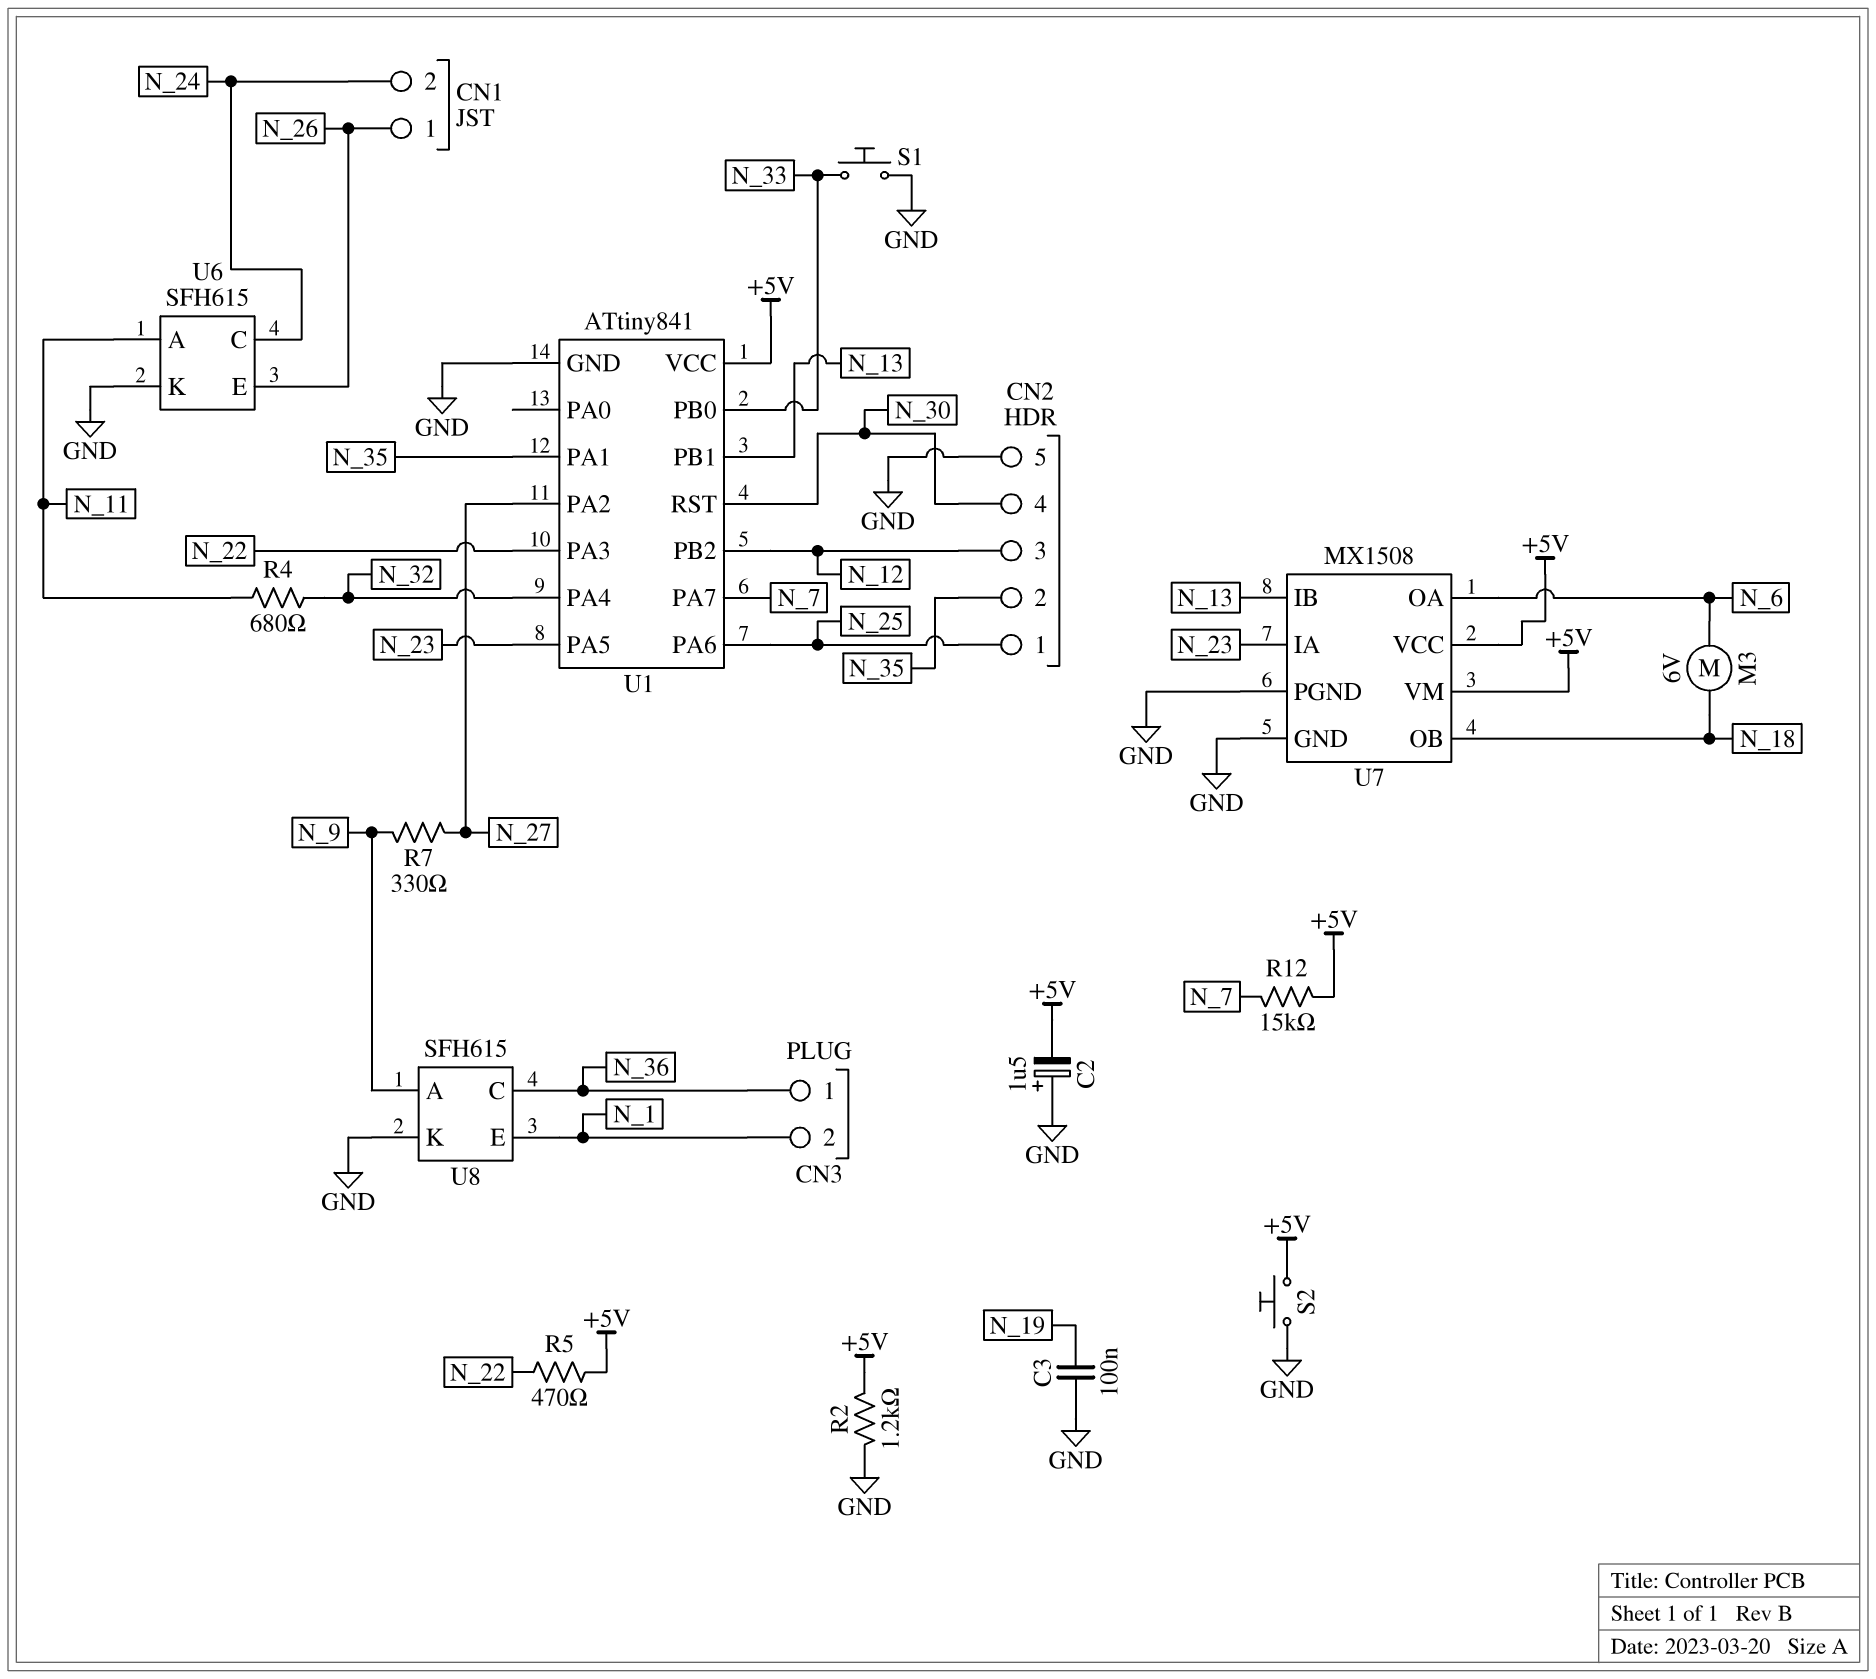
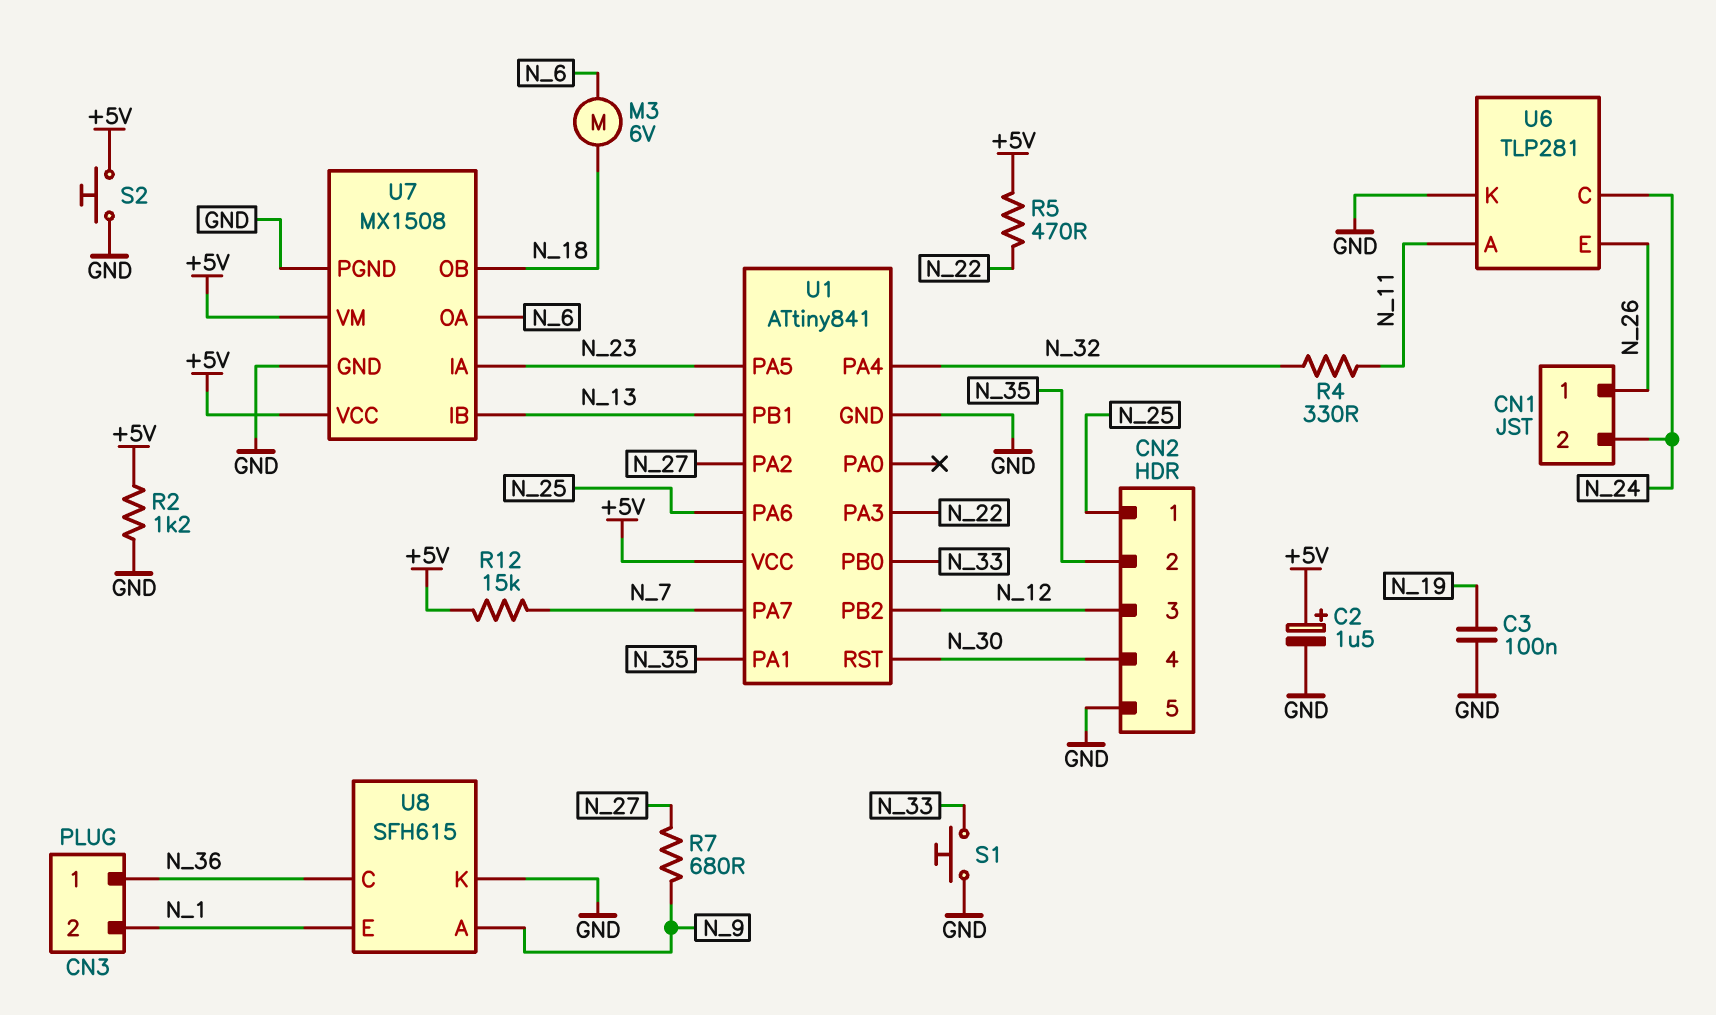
C2: 1.5uF (plus GND, minus +5V) -> 1.5uF (plus +5V, minus GND)
R4: 680 (N_11, N_32) -> 330 (N_11, N_32)
R7: 330 (N_9, N_27) -> 680 (N_9, N_27)
U6: SFH615 -> TLP281

